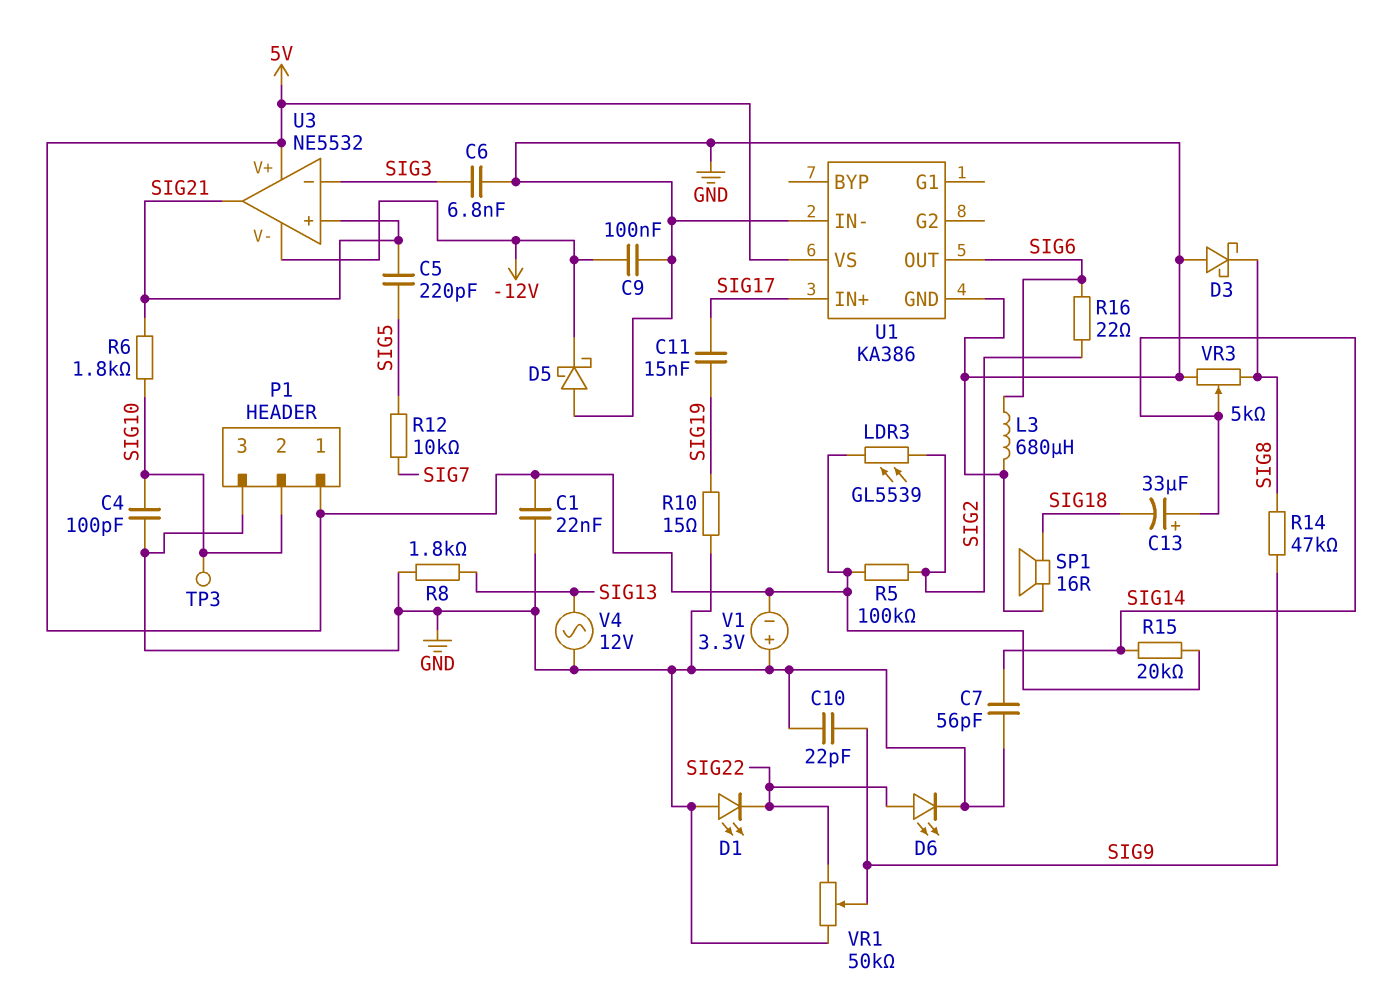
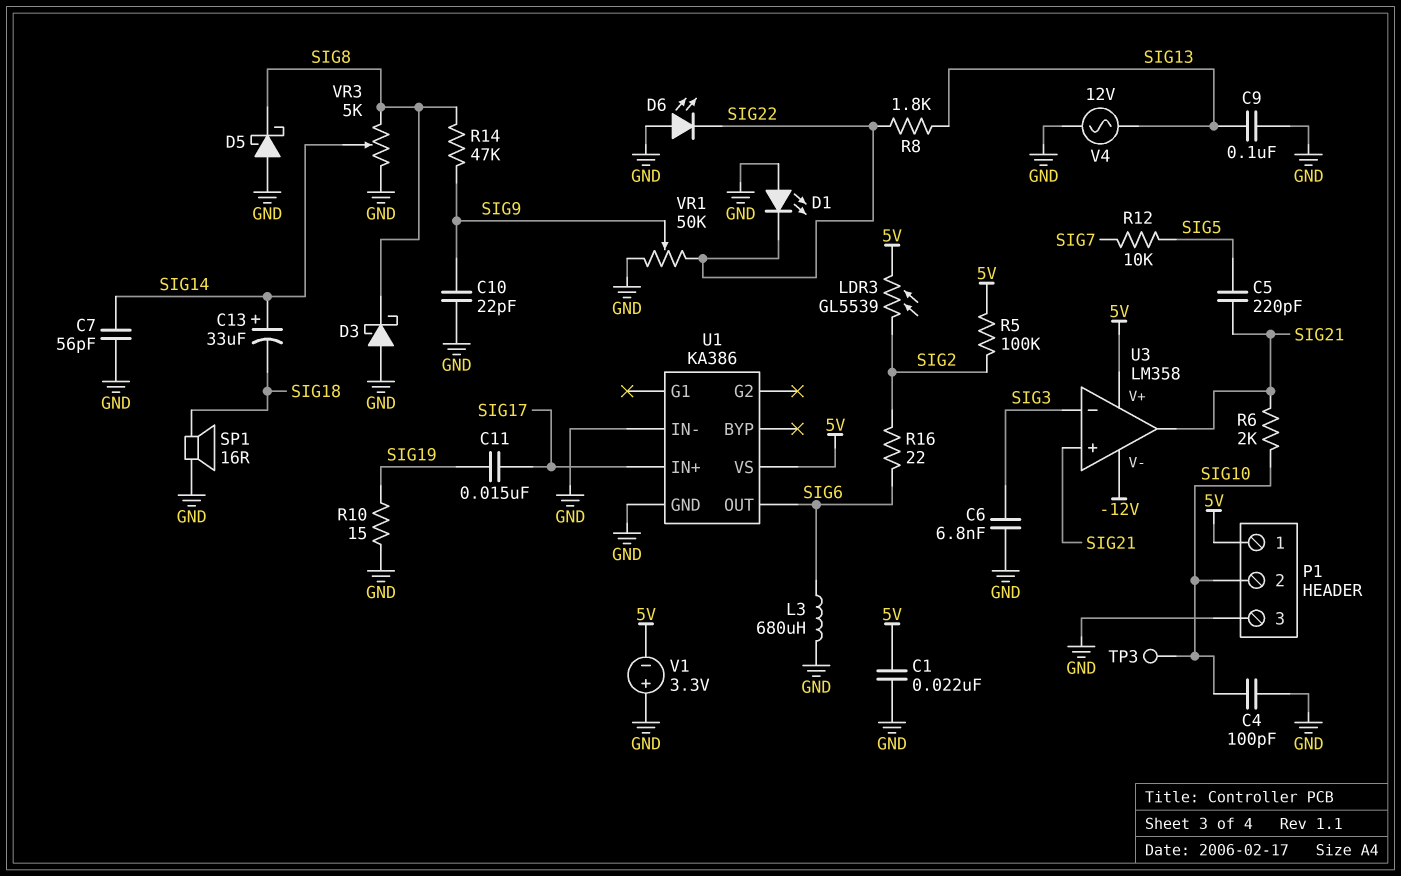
C9: 100nF (-12V, GND) -> 100nF (GND, SIG13)
D5: schottky (A GND, K -12V) -> schottky (A GND, K SIG8)
D6: LED (A SIG22, K GND) -> LED (A GND, K SIG22)
R6: 1.8k (SIG10, SIG21) -> 2k (SIG10, SIG21)
R8: 1.8k (GND, SIG13) -> 1.8k (SIG13, SIG22)
R15: 20k (5V, SIG14) -> none
U3: NE5532 -> LM358

